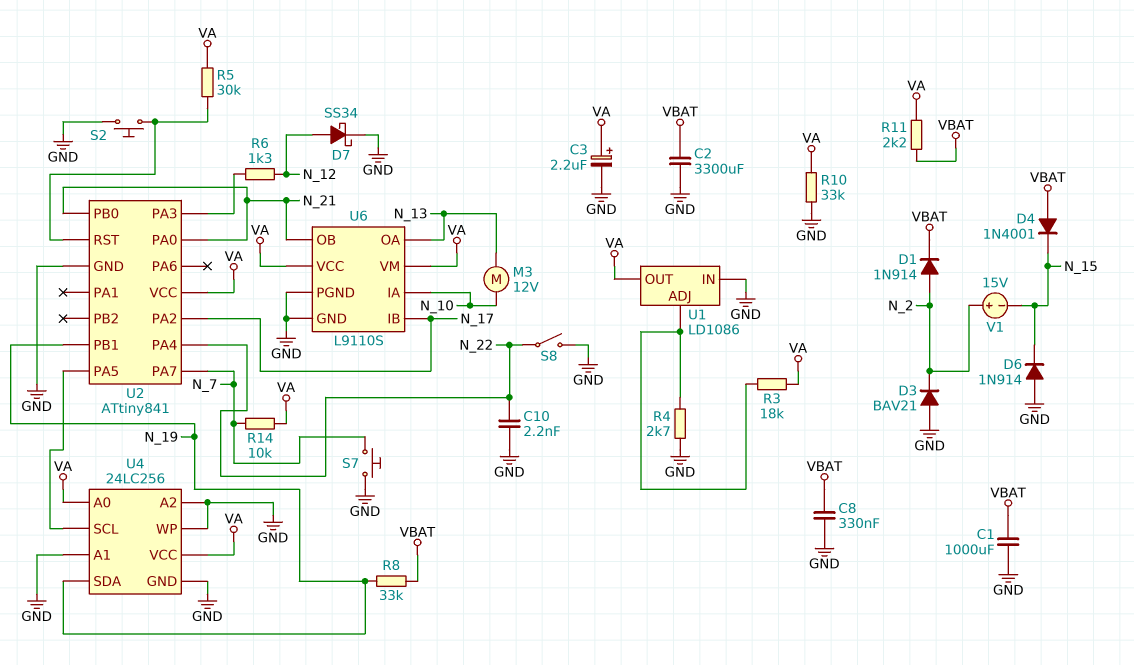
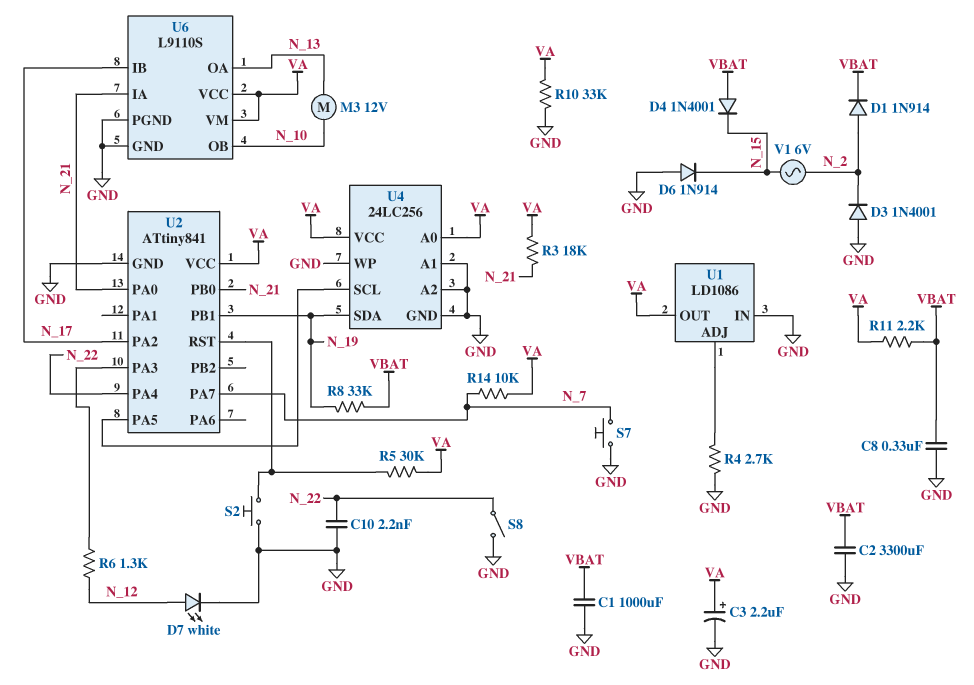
D3: diode BAV21 (A GND, K N_2) -> diode 1N4001 (A GND, K N_2)
D7: schottky SS34 (A N_12, K GND) -> LED white (A N_12, K GND)
R3: 18k (U1/ADJ, VA) -> 18k (N_21, VA)
U6 pin IA: N_10 -> N_21
U6 pin OB: N_21 -> N_10
V1: 15V (plus N_2, minus N_15) -> AC 6V (N_2, N_15)

